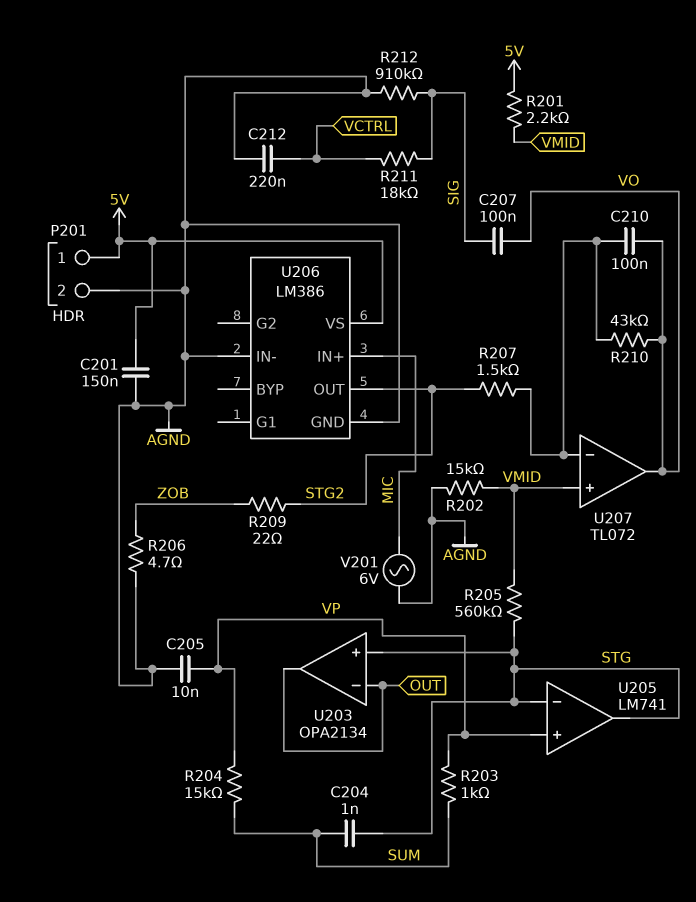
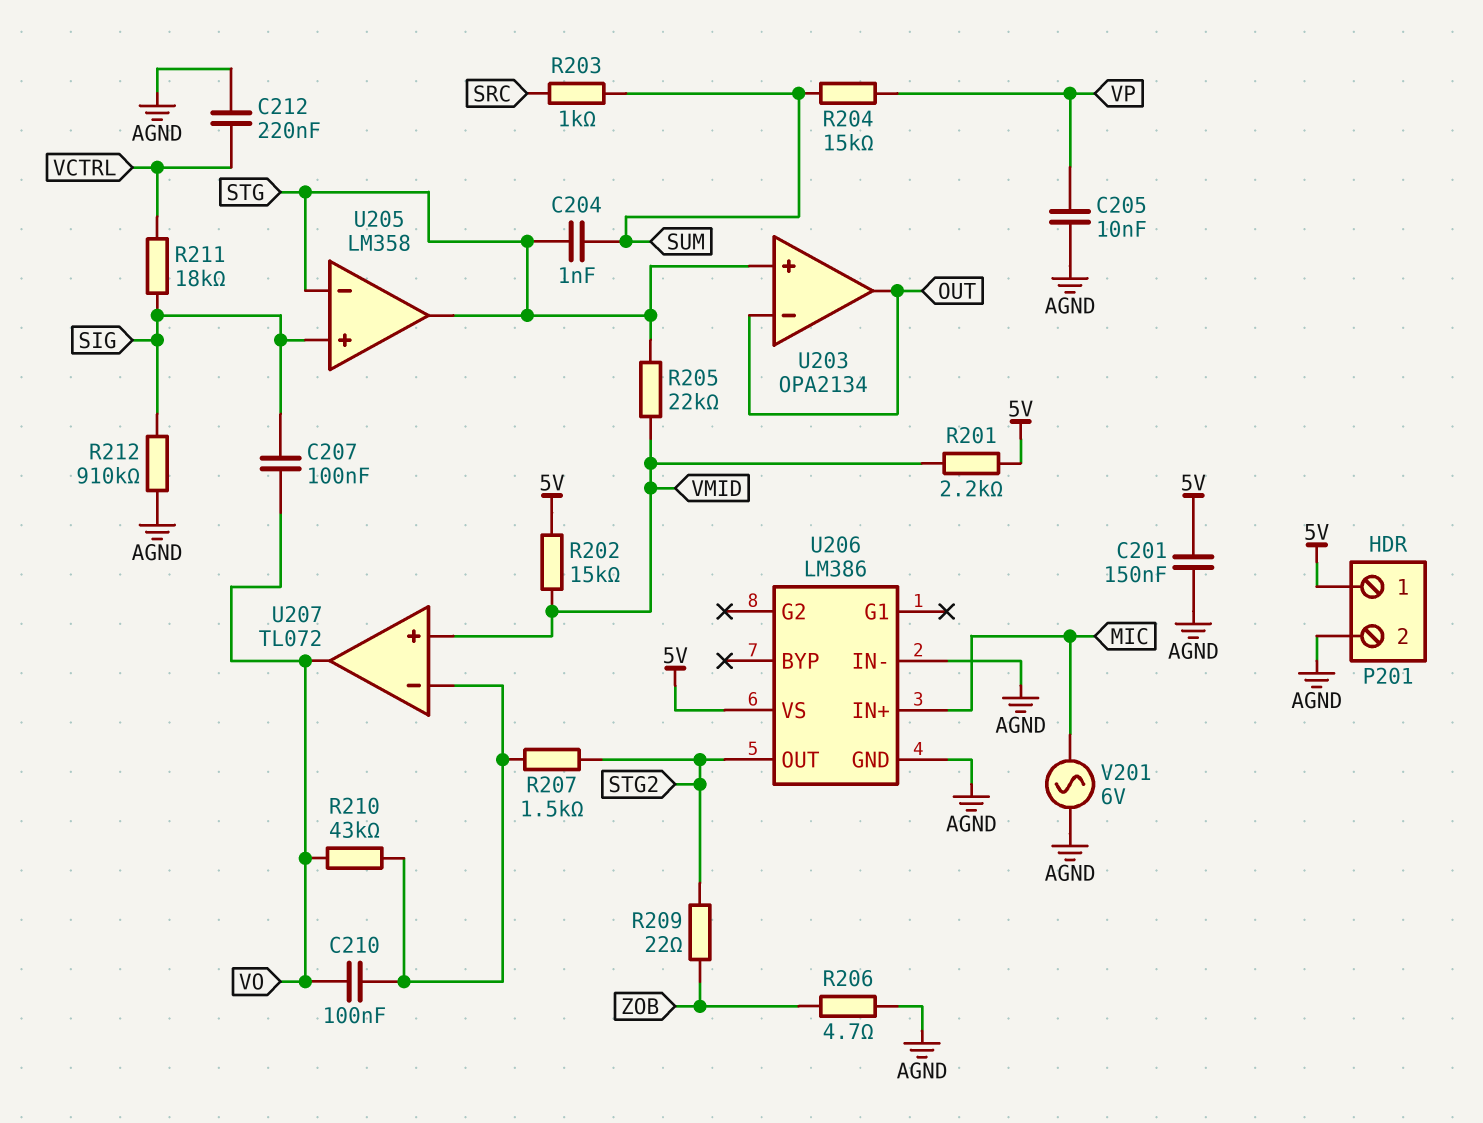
R202: 15k (AGND, VMID) -> 15k (5V, VMID)
R203: 1k (SUM, VP) -> 1k (SRC, SUM)
R205: 560k (STG, VMID) -> 22k (STG, VMID)
U205: LM741 -> LM358
U205 pin in+: VP -> SIG

